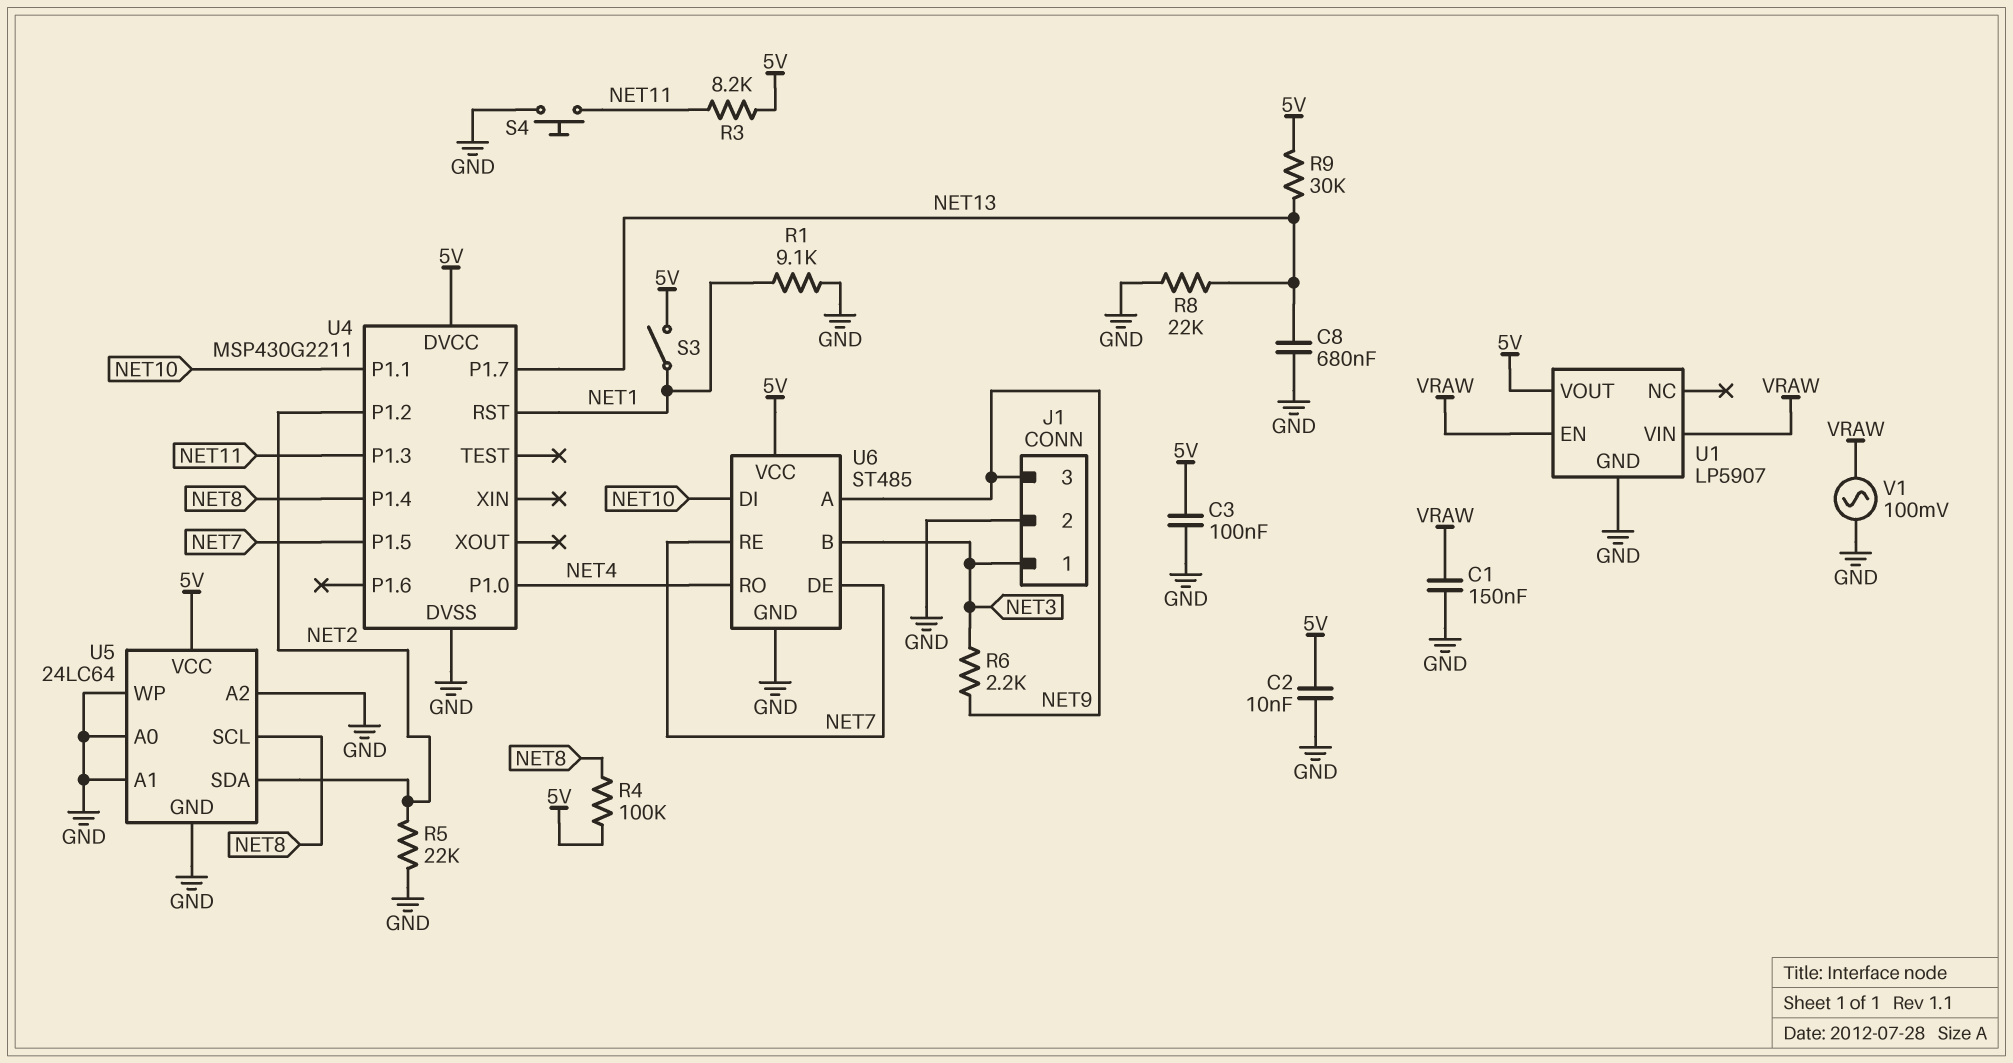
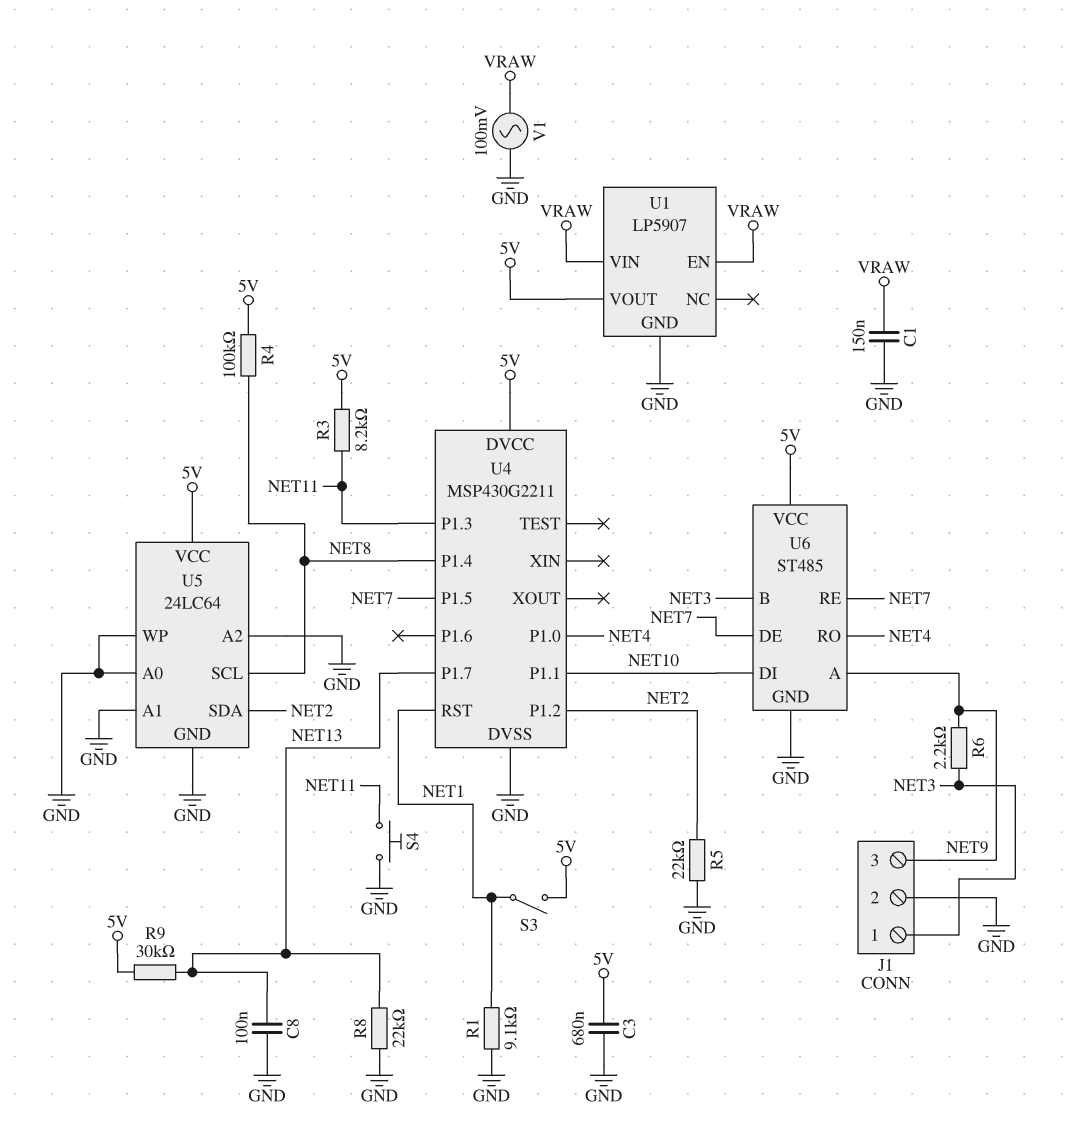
C2: 10nF (5V, GND) -> none
C3: 100nF (5V, GND) -> 680nF (5V, GND)
C8: 680nF (GND, NET13) -> 100nF (GND, NET13)

